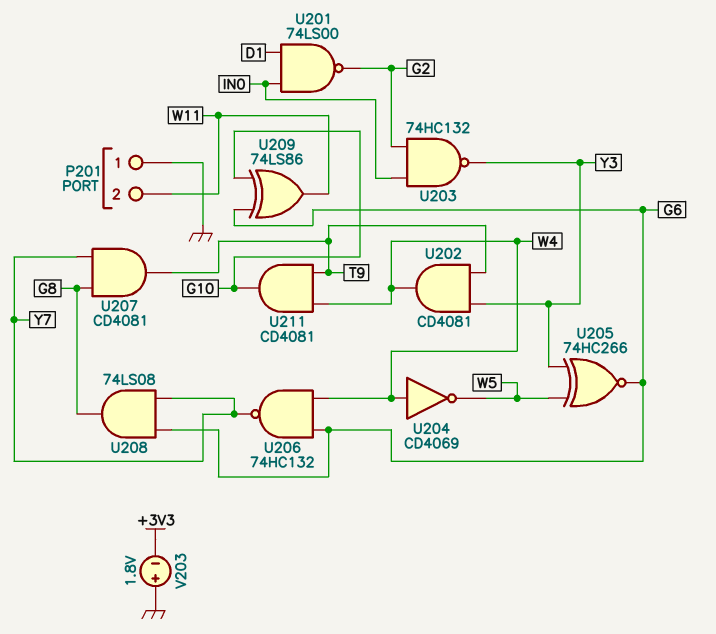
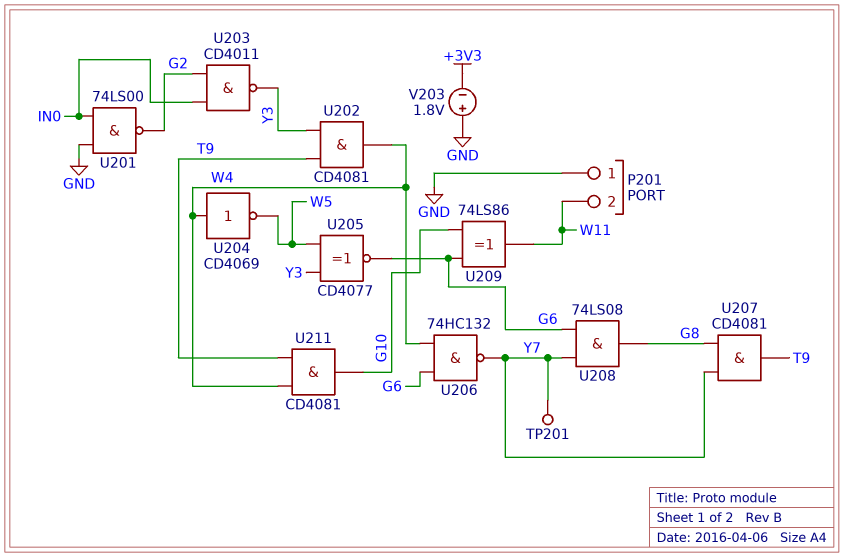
TP201: none -> test point (Y7)
U201: NAND 74LS00 (in D1, in IN0, out G2) -> NAND 74LS00 (in GND, in IN0, out G2)
U203: NAND 74HC132 (in G2, in IN0, out Y3) -> NAND CD4011 (in G2, in IN0, out Y3)
U205: XNOR 74HC266 (in W5, in Y3, out G6) -> XNOR CD4077 (in W5, in Y3, out G6)

